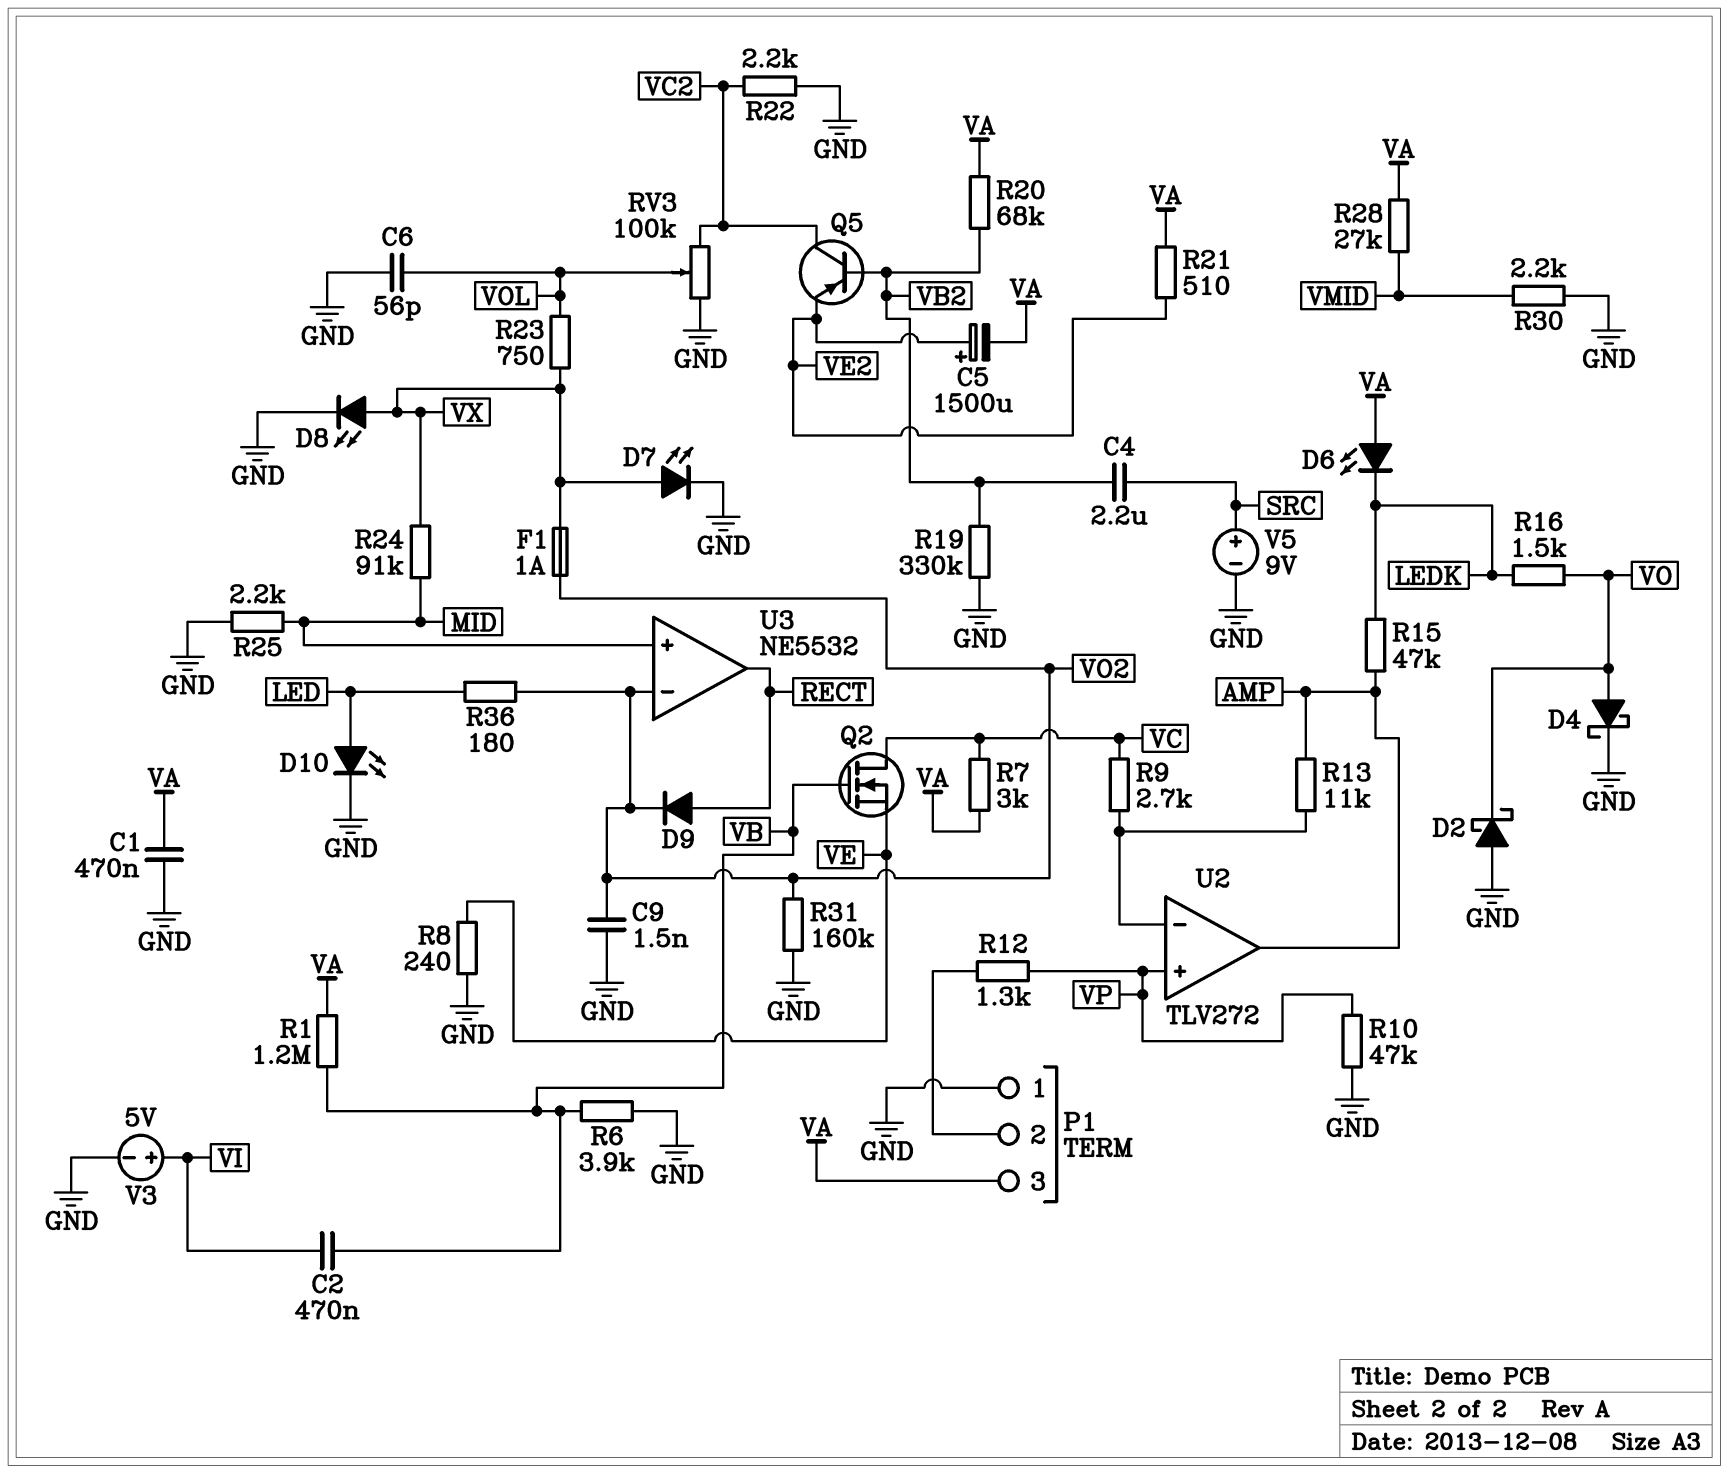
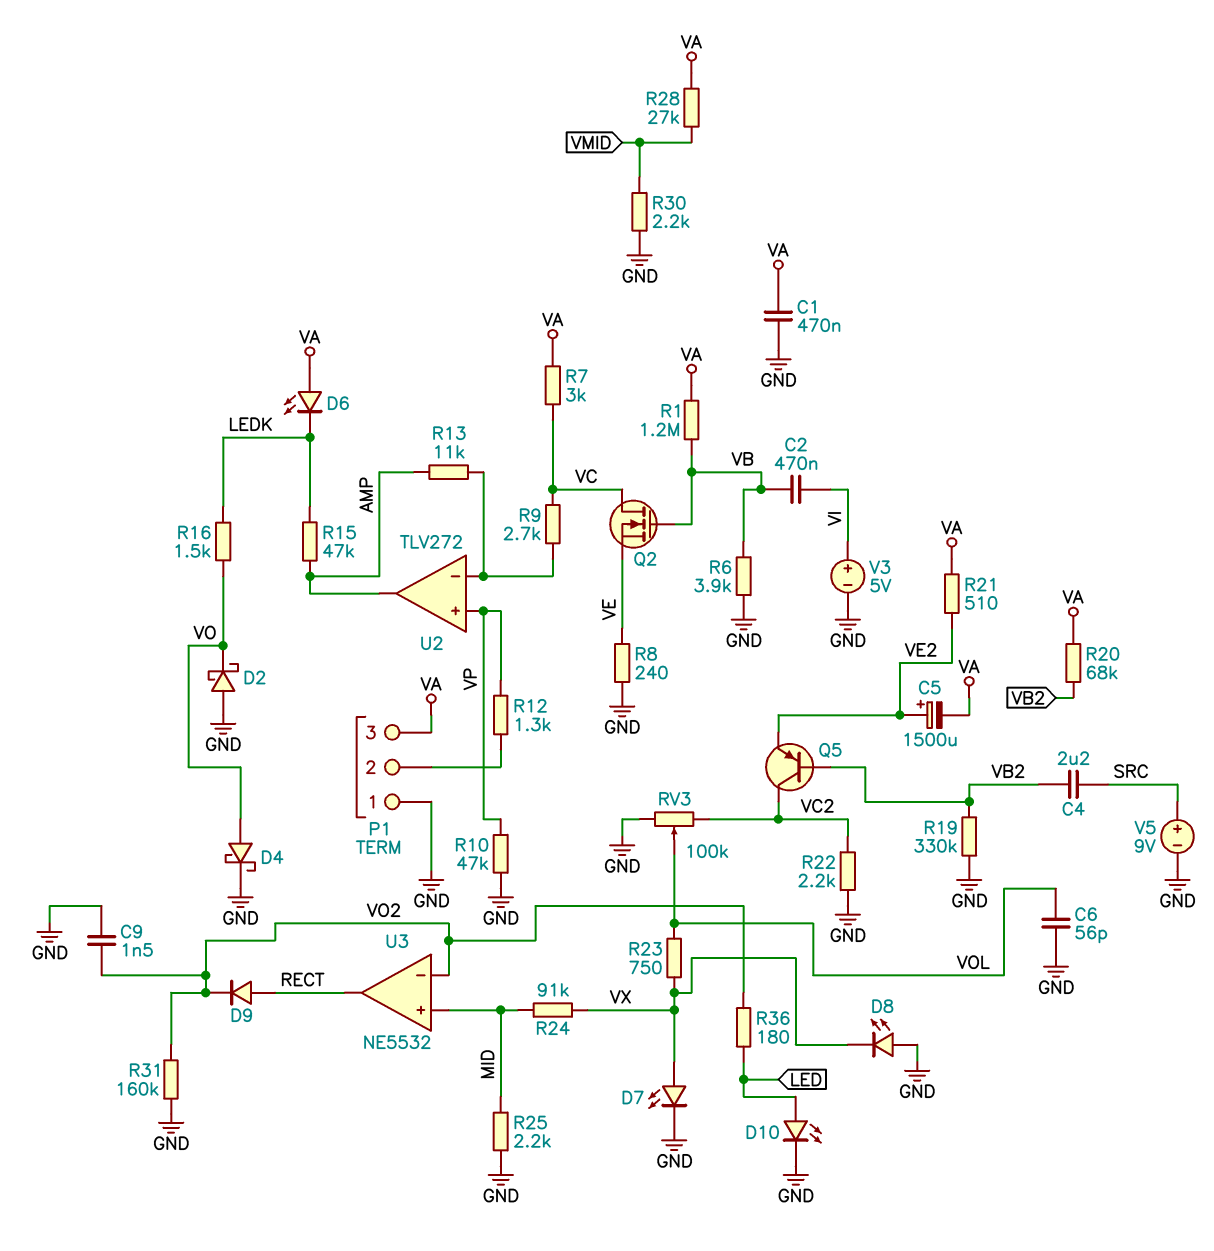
D8: LED (A VX, K GND) -> LED (A GND, K VX)
F1: 1A (VO2, VX) -> none

